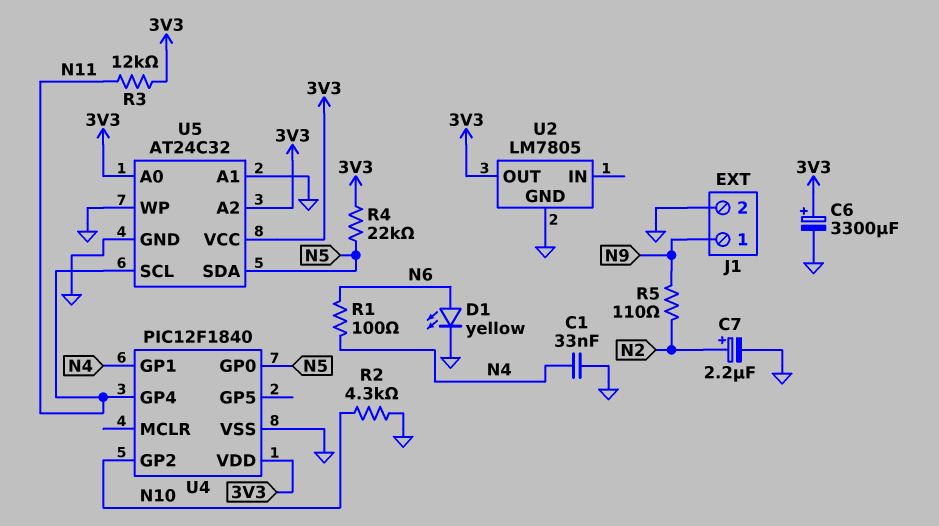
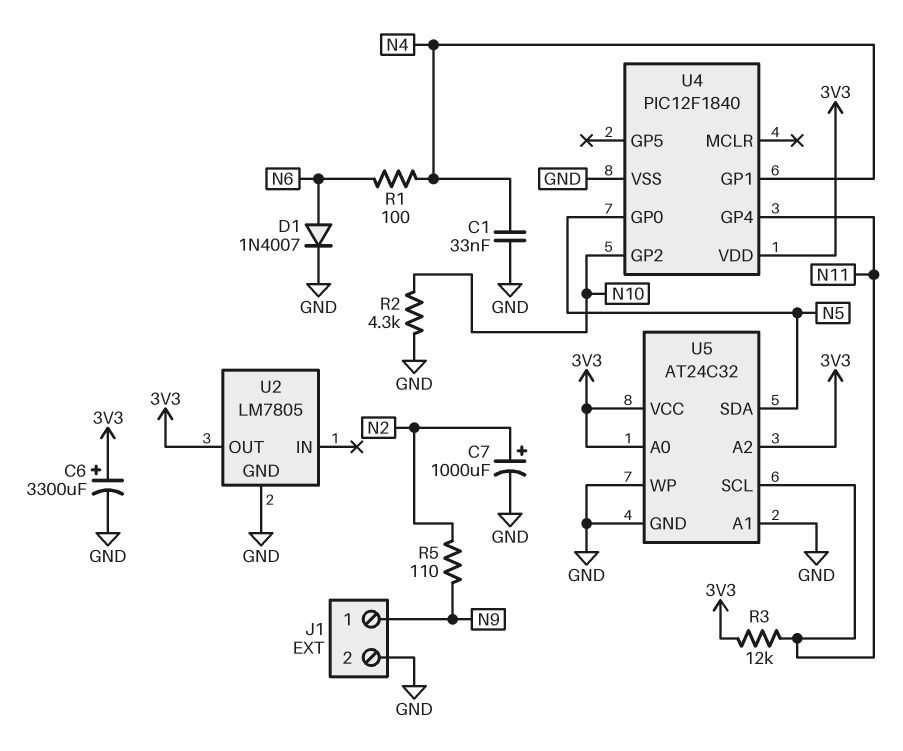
C7: 2.2uF (plus N2, minus GND) -> 1000uF (plus N2, minus GND)
D1: LED yellow (A N6, K GND) -> diode 1N4007 (A N6, K GND)
R4: 22k (3V3, N5) -> none

